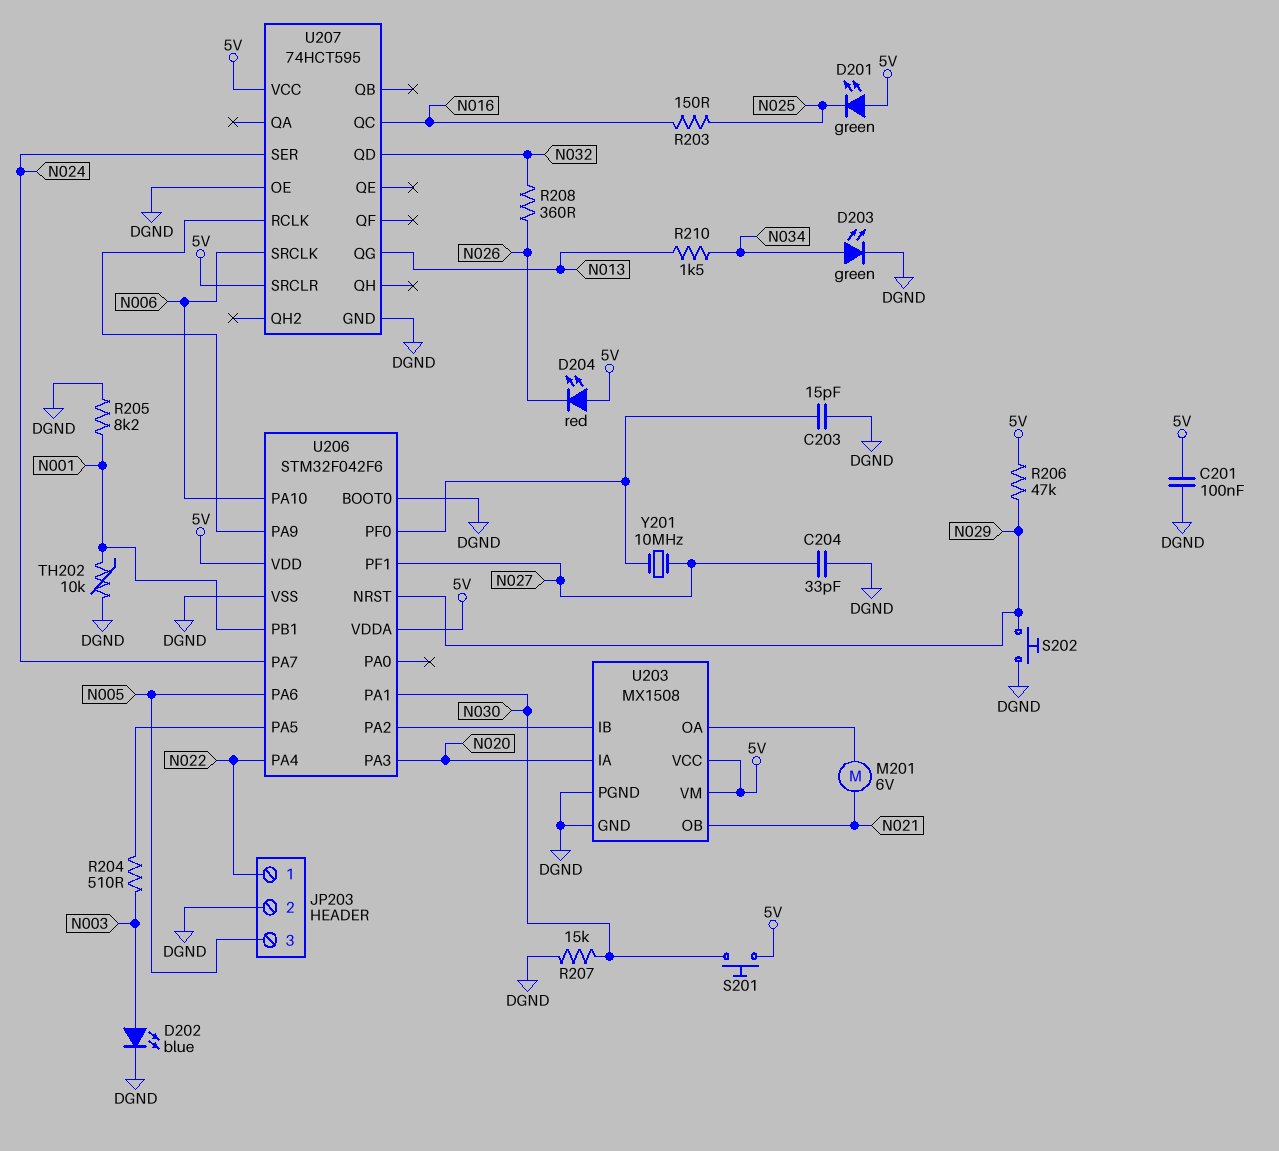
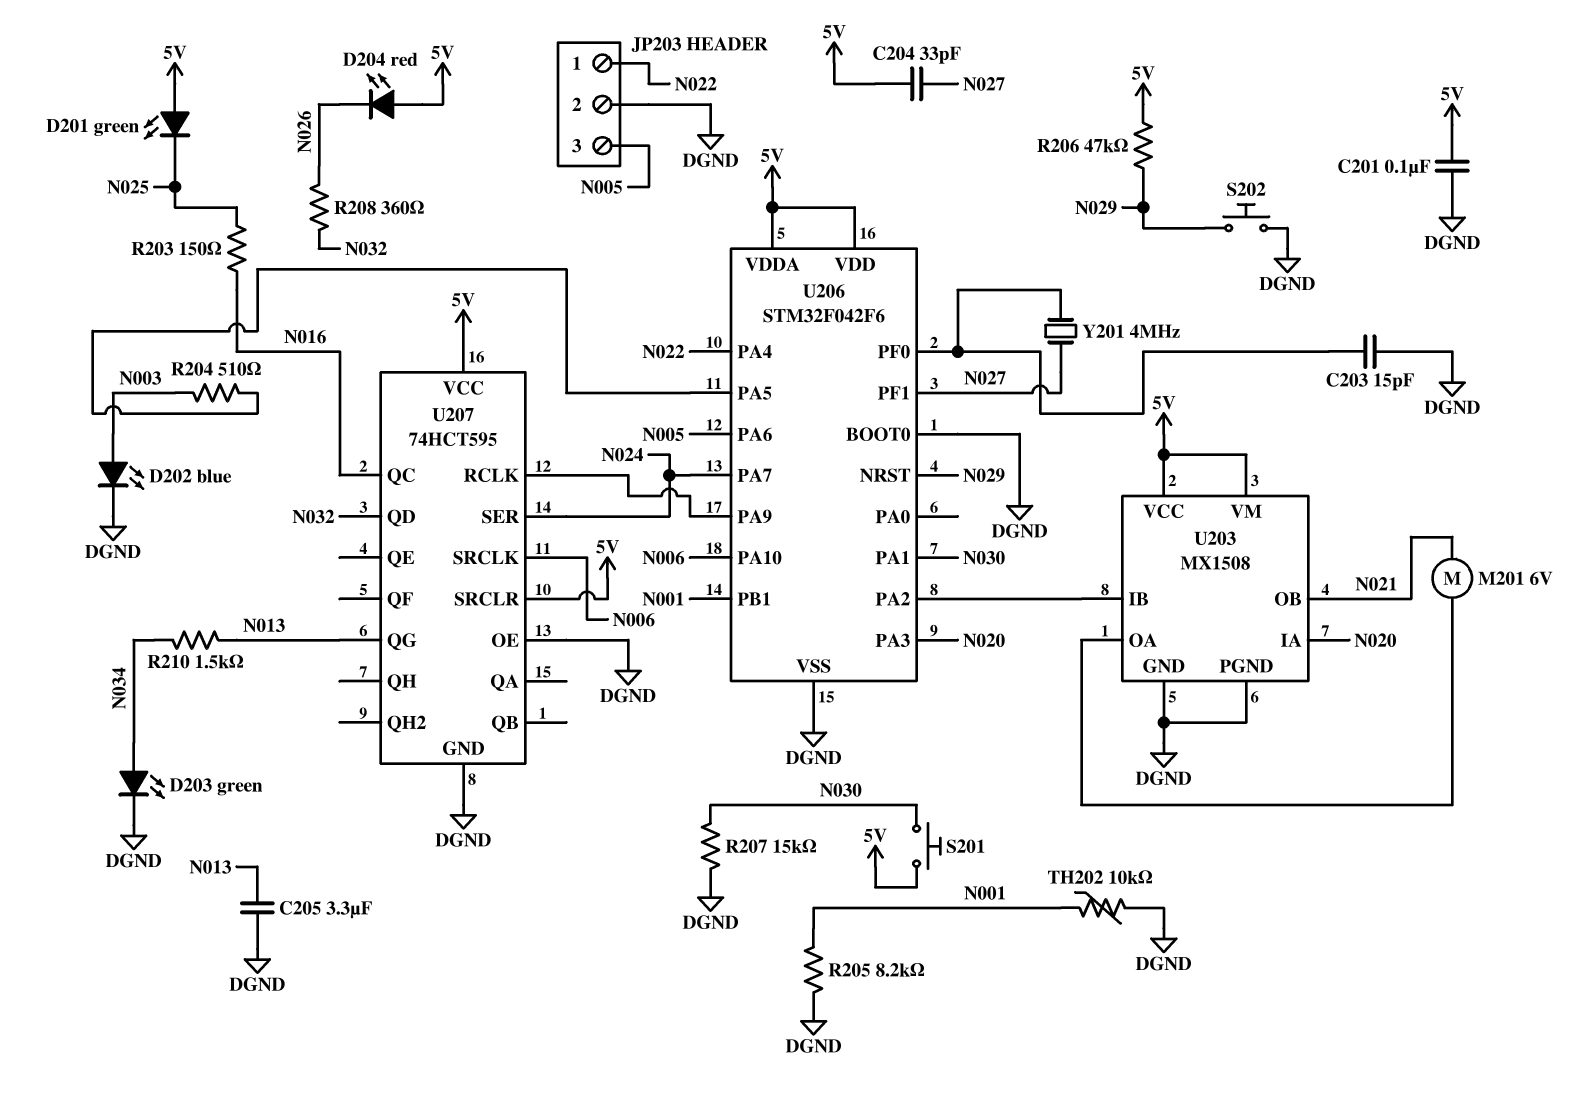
C204: 33pF (DGND, N027) -> 33pF (5V, N027)
C205: none -> 3.3uF (DGND, N013)
Y201: 10MHz (N027, U206/PF0) -> 4MHz (N027, U206/PF0)

